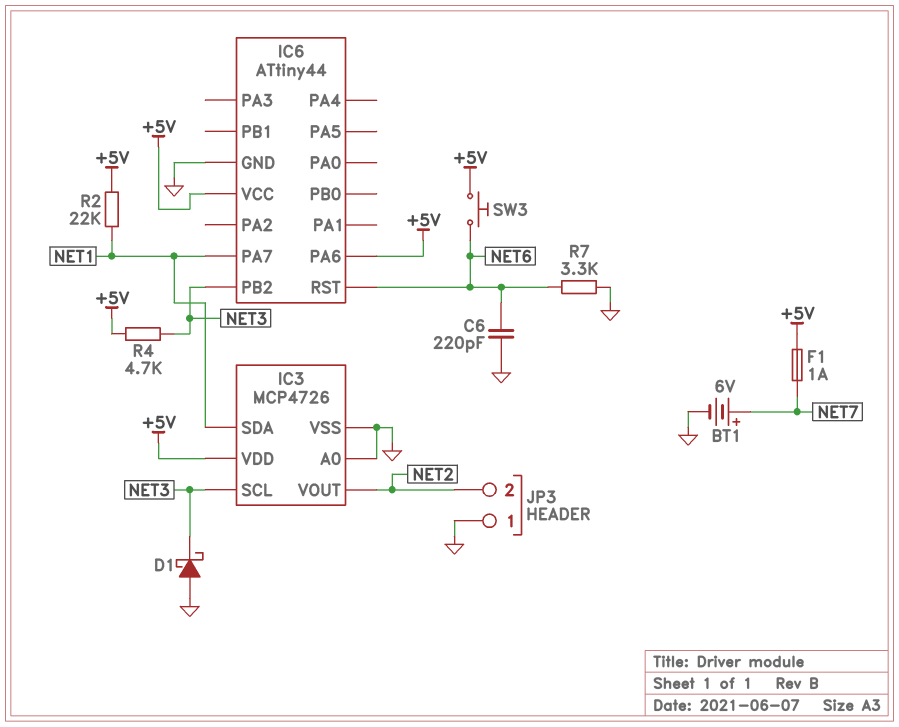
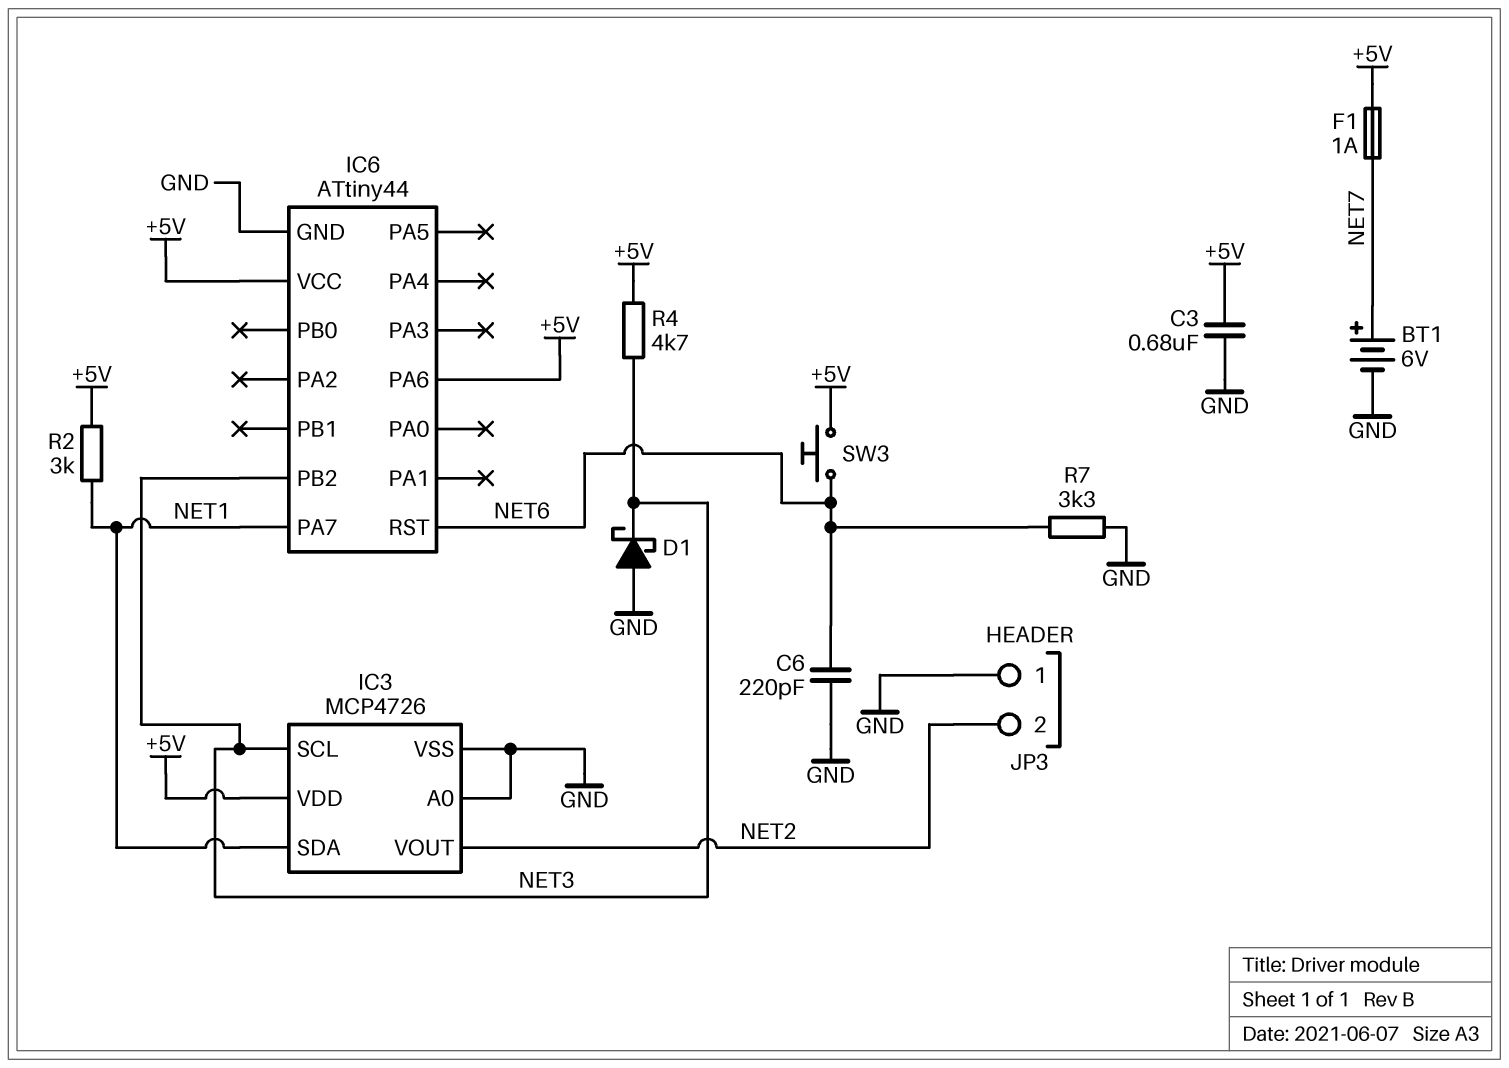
C3: none -> 680nF (+5V, GND)
R2: 22k (+5V, NET1) -> 3k (+5V, NET1)

